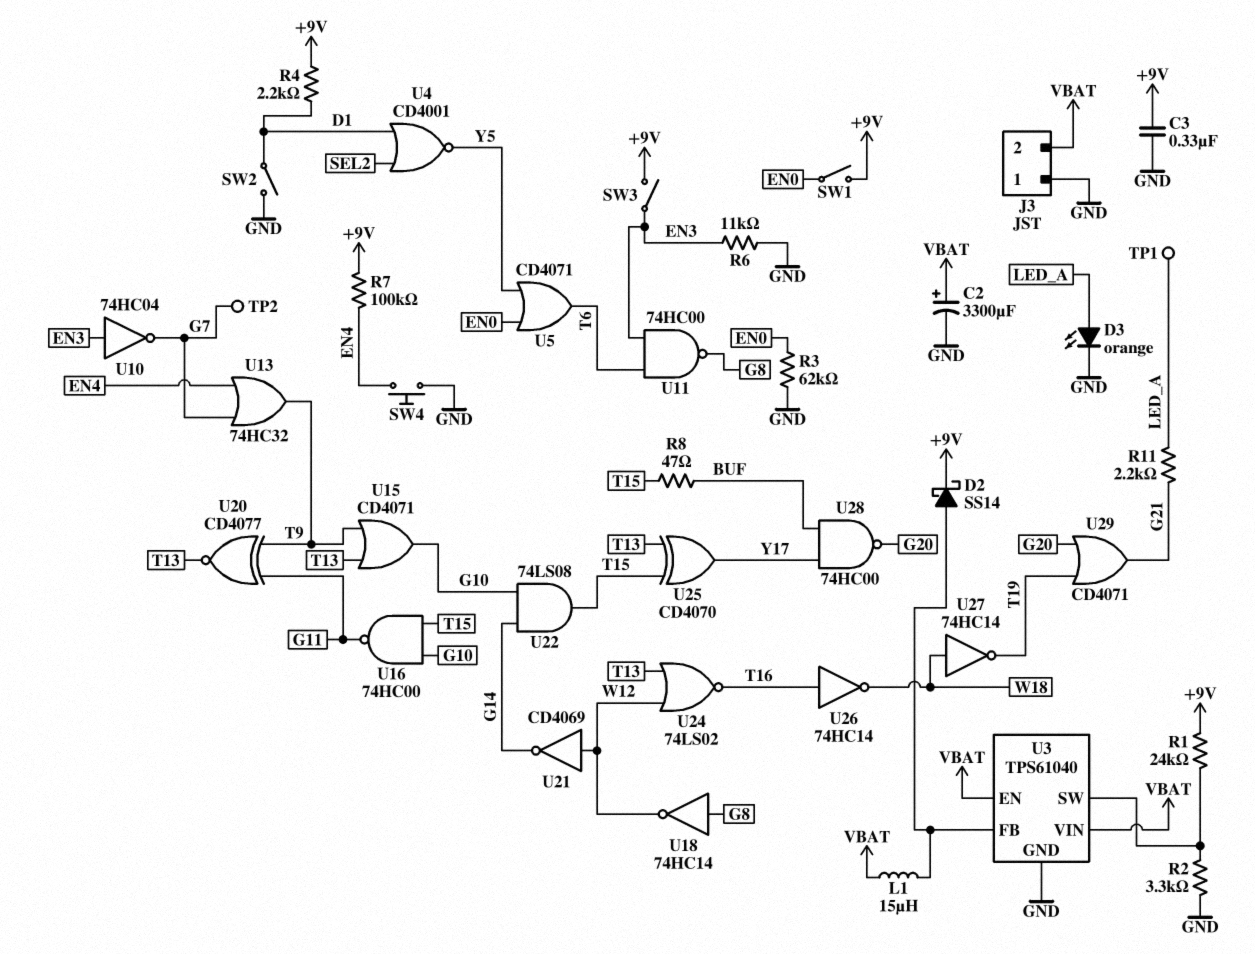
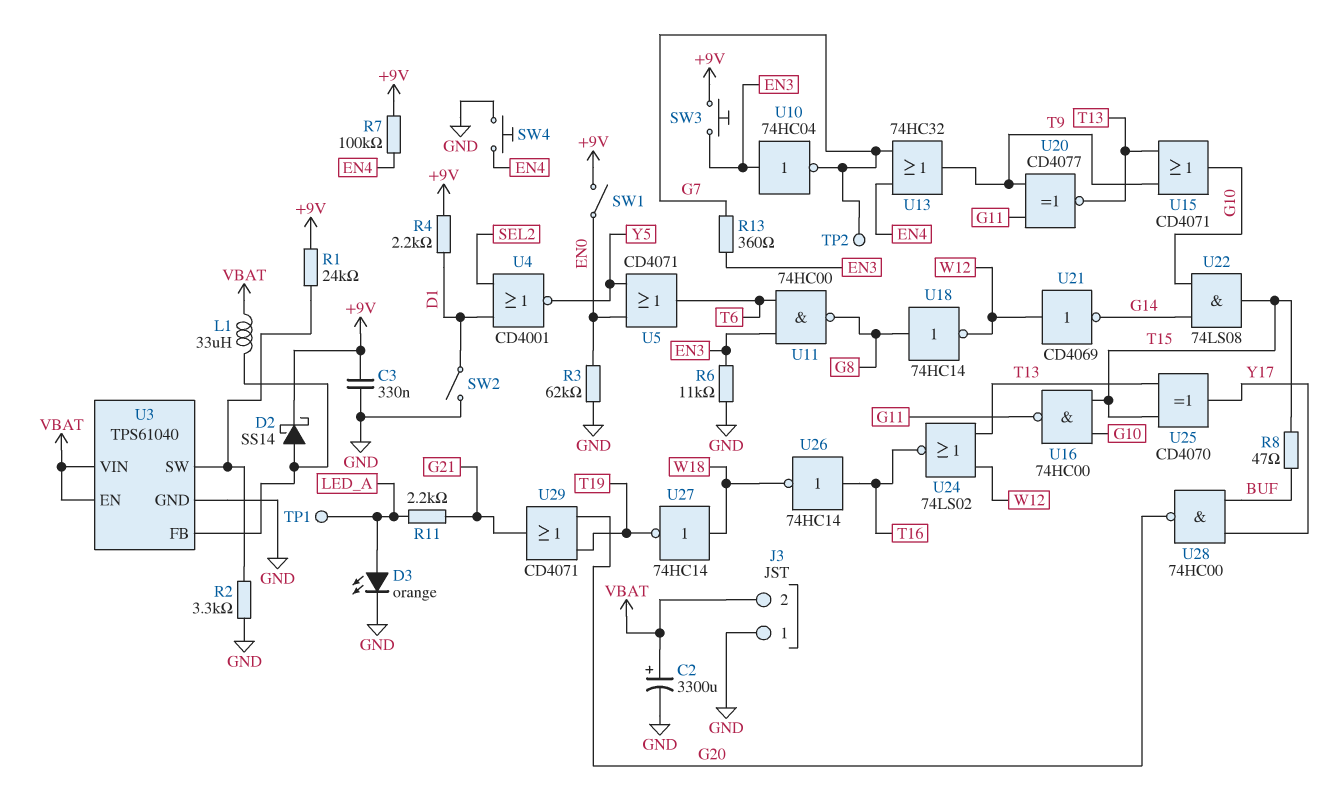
L1: 15uH (U3/FB, VBAT) -> 33uH (U3/FB, VBAT)
R13: none -> 360 (EN3, G7)
SW3: switch (+9V, EN3) -> button (+9V, EN3)

